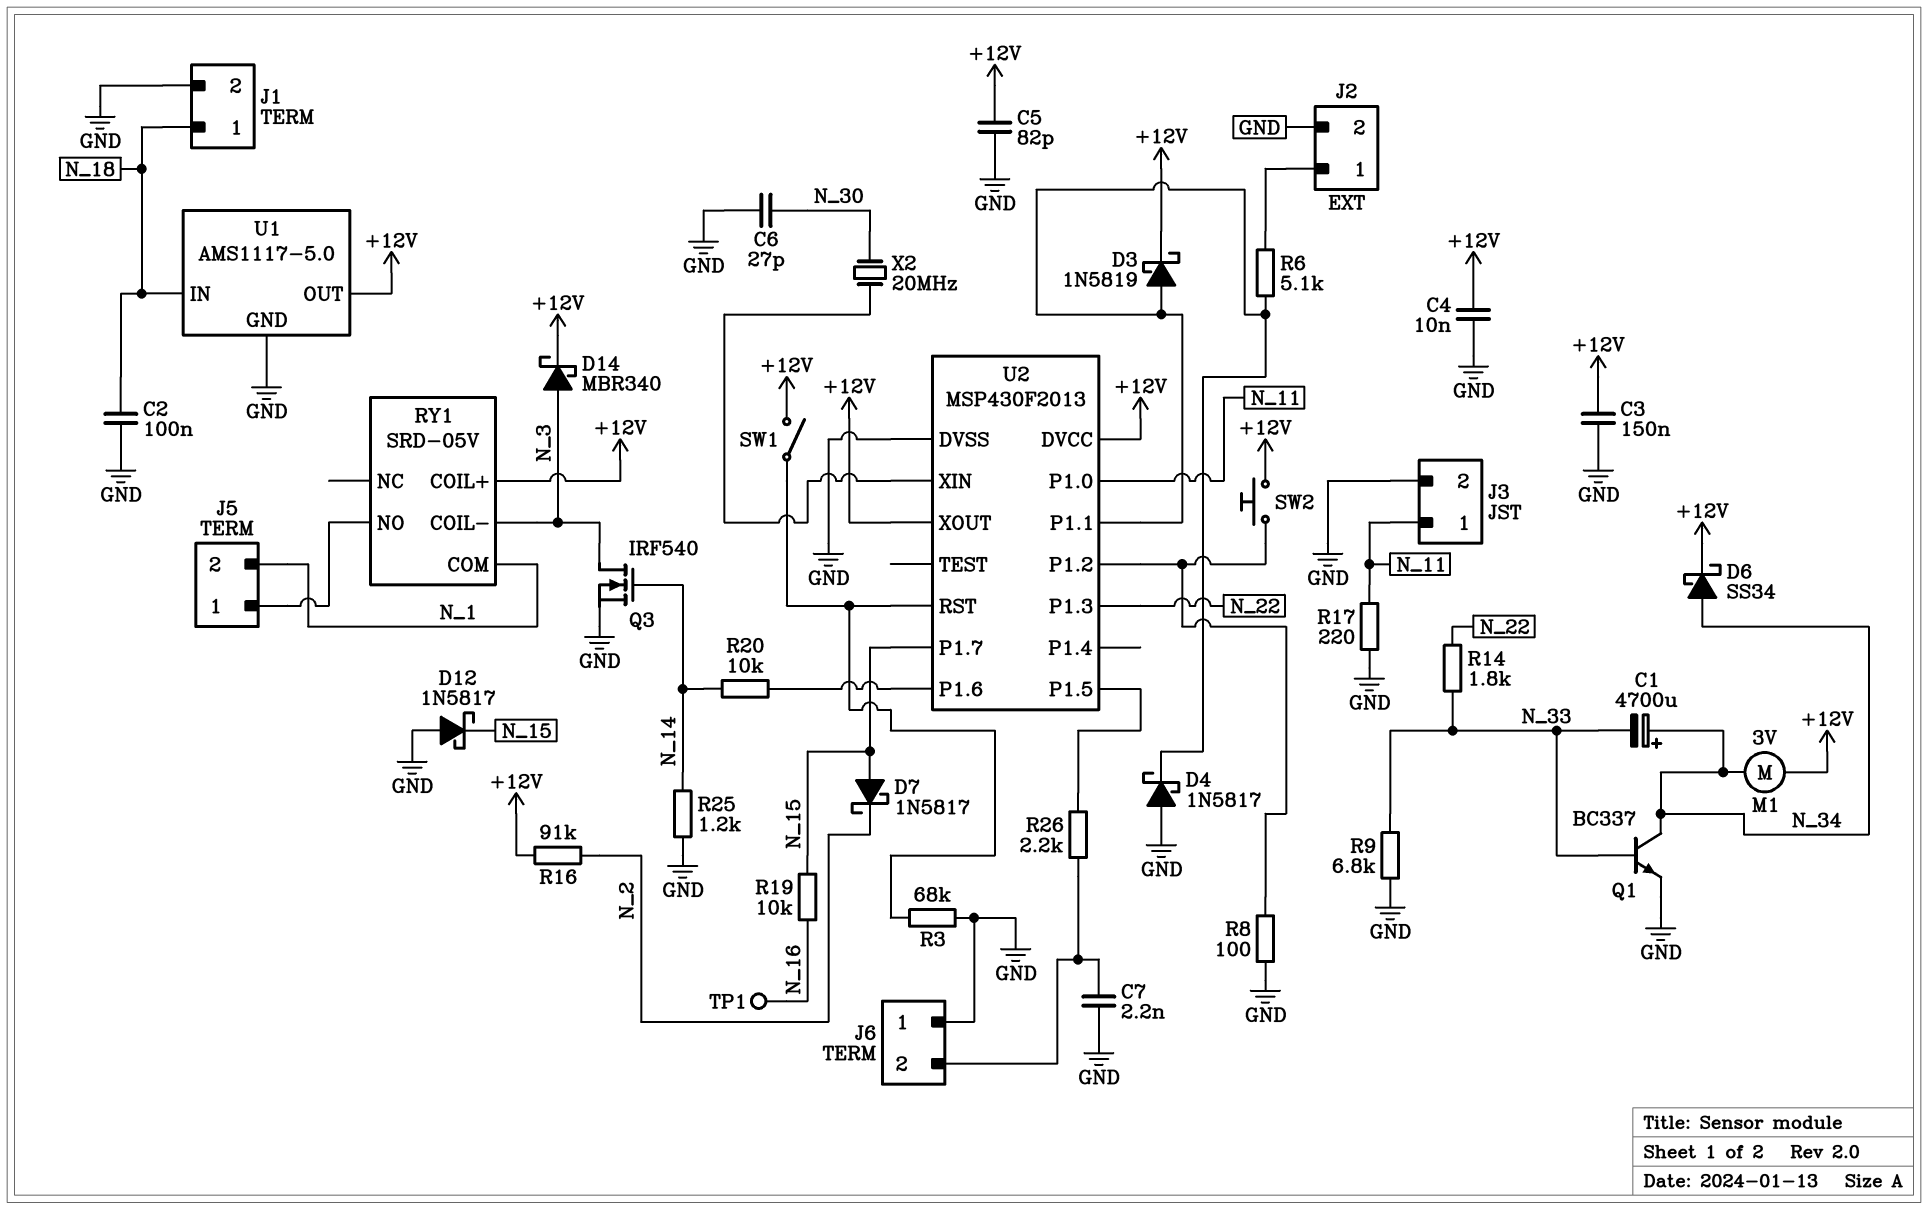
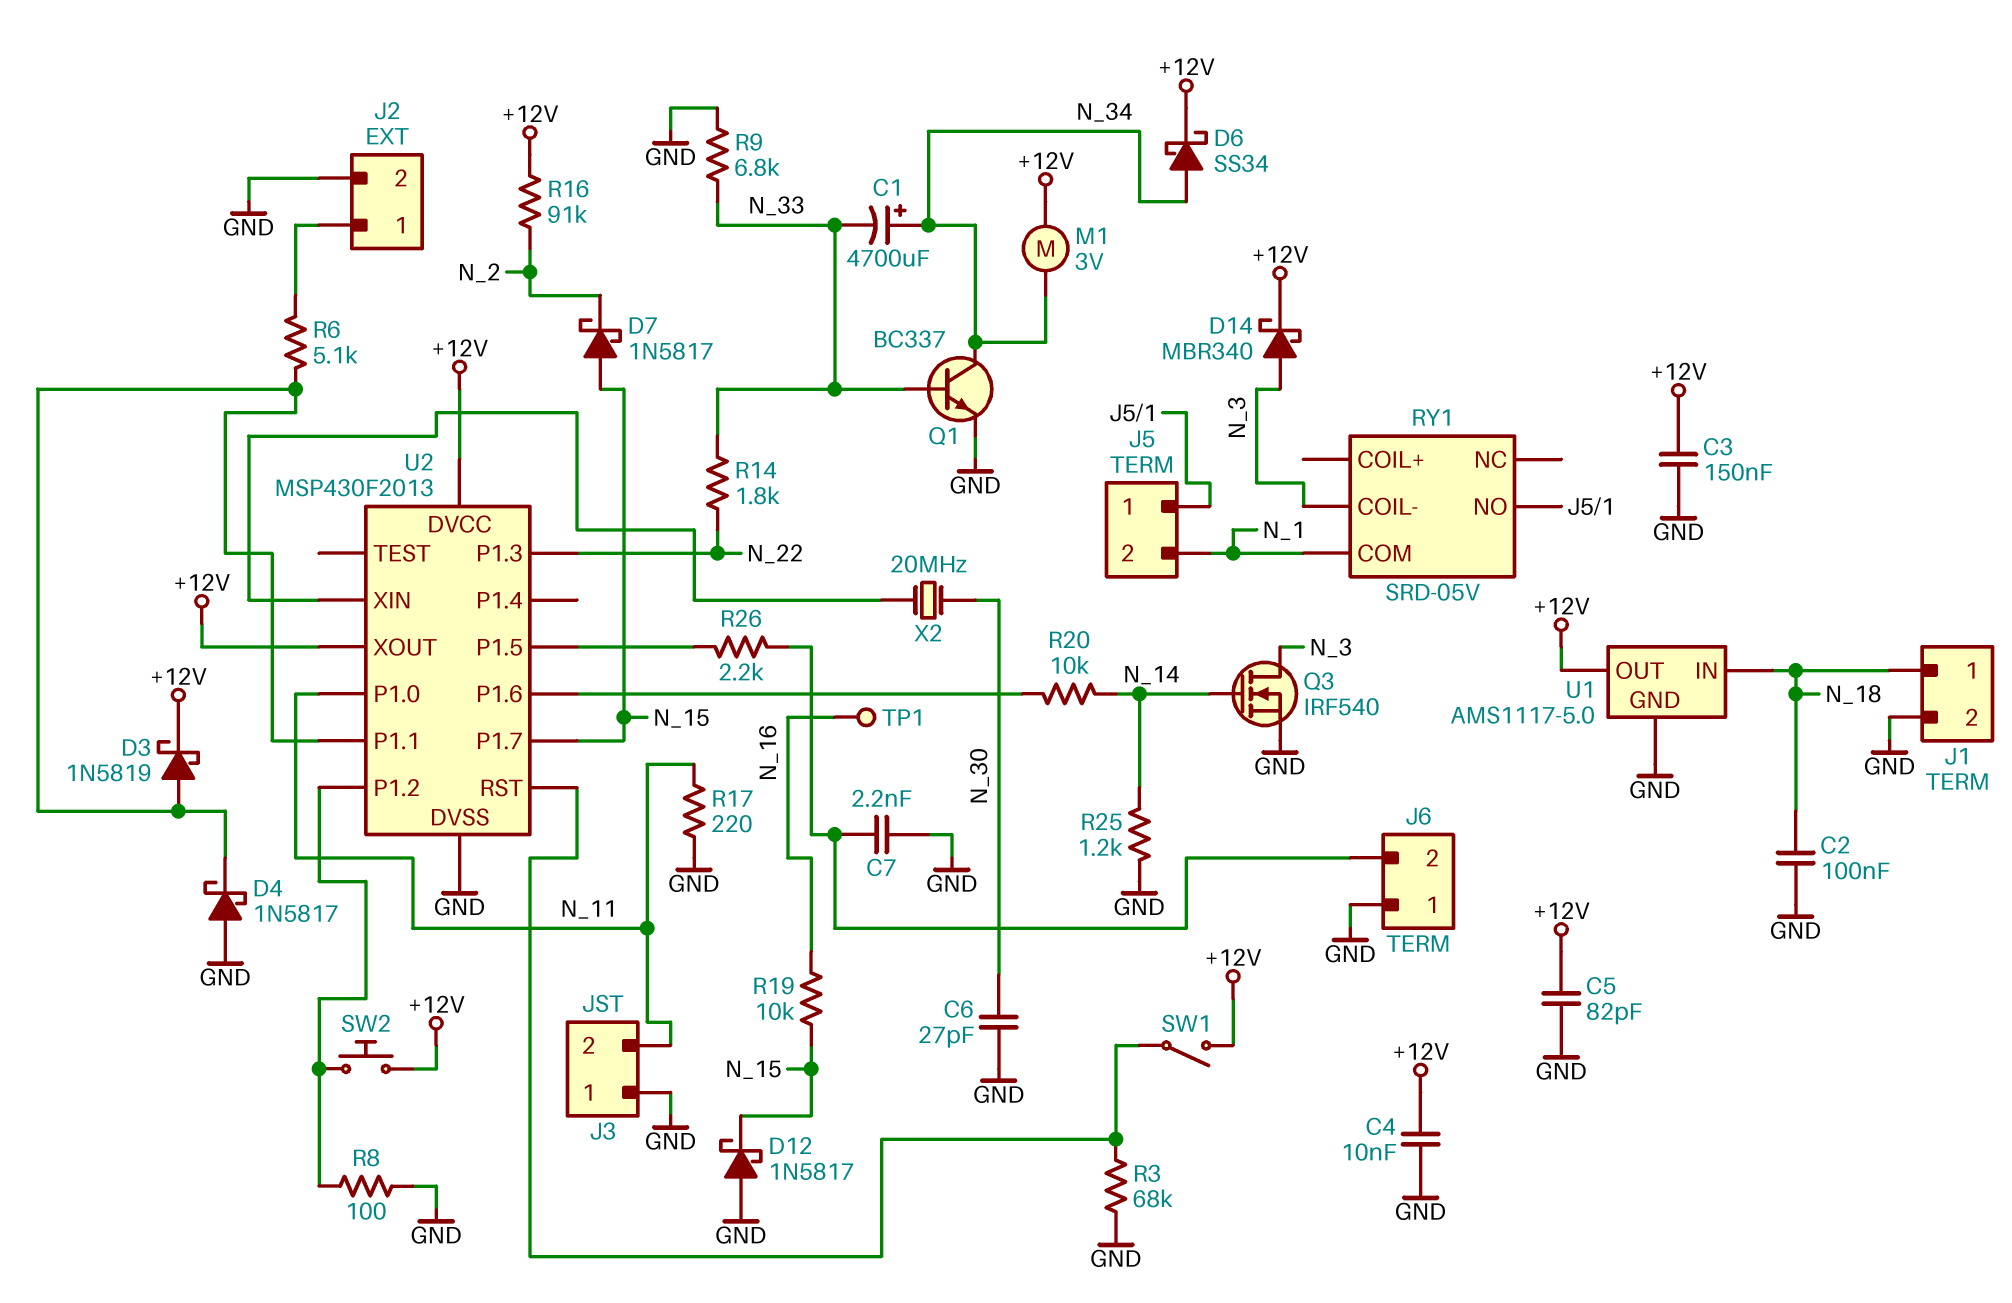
J3 pin 1: N_11 -> GND
J3 pin 2: GND -> N_11
RY1 pin COIL+: +12V -> none

